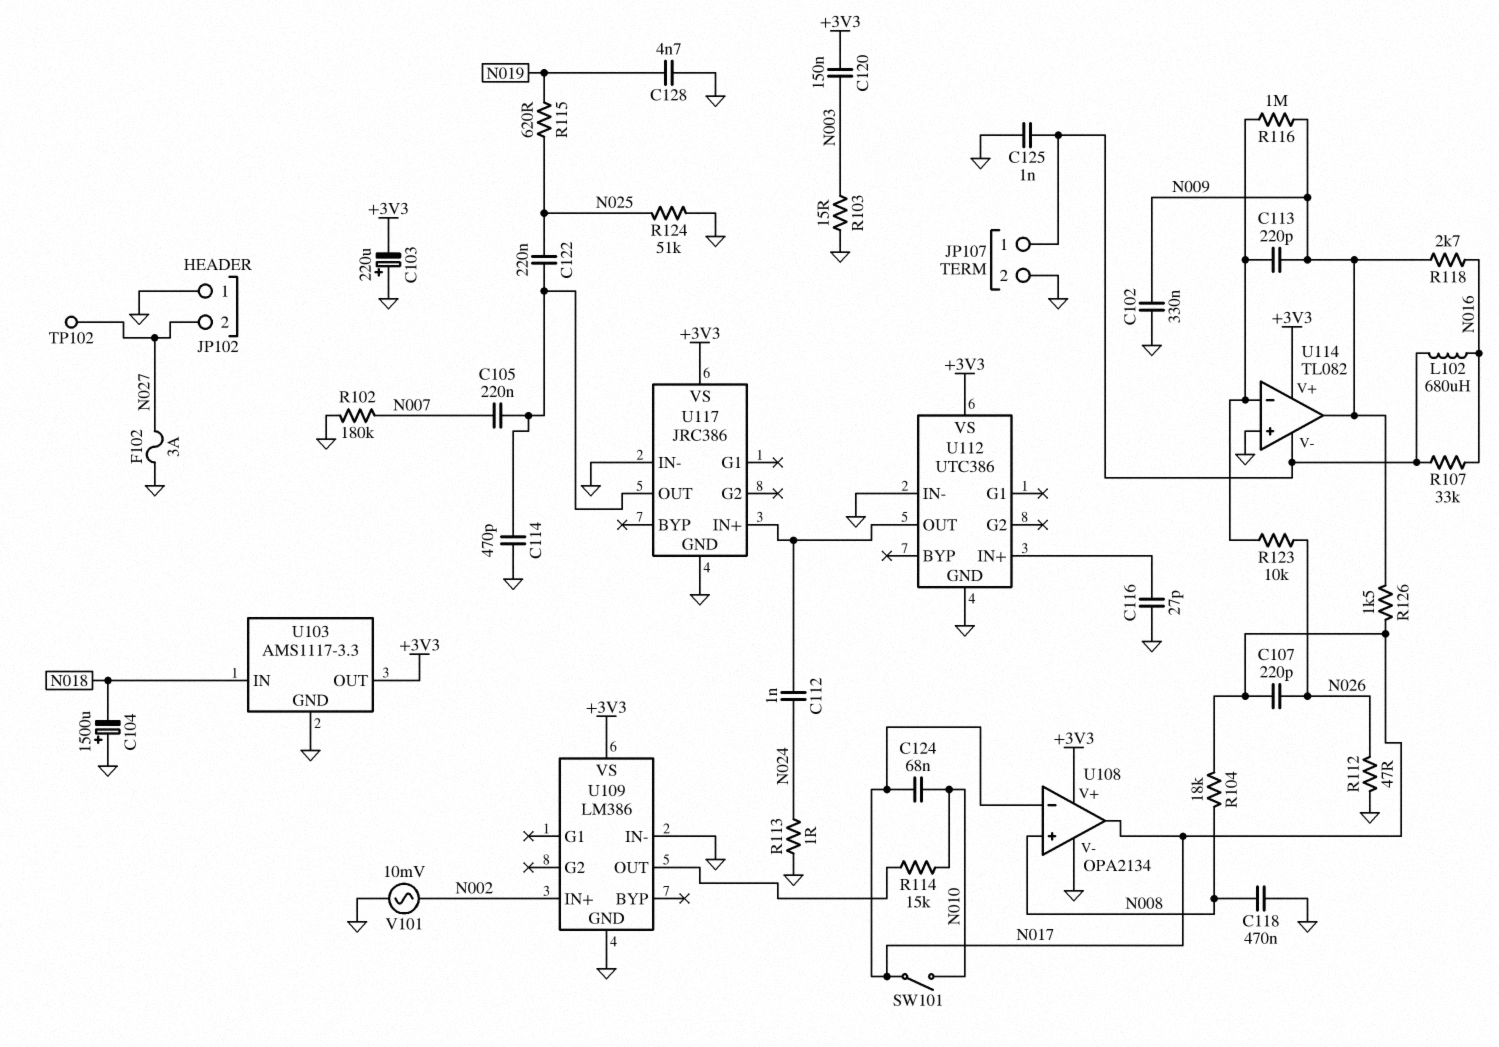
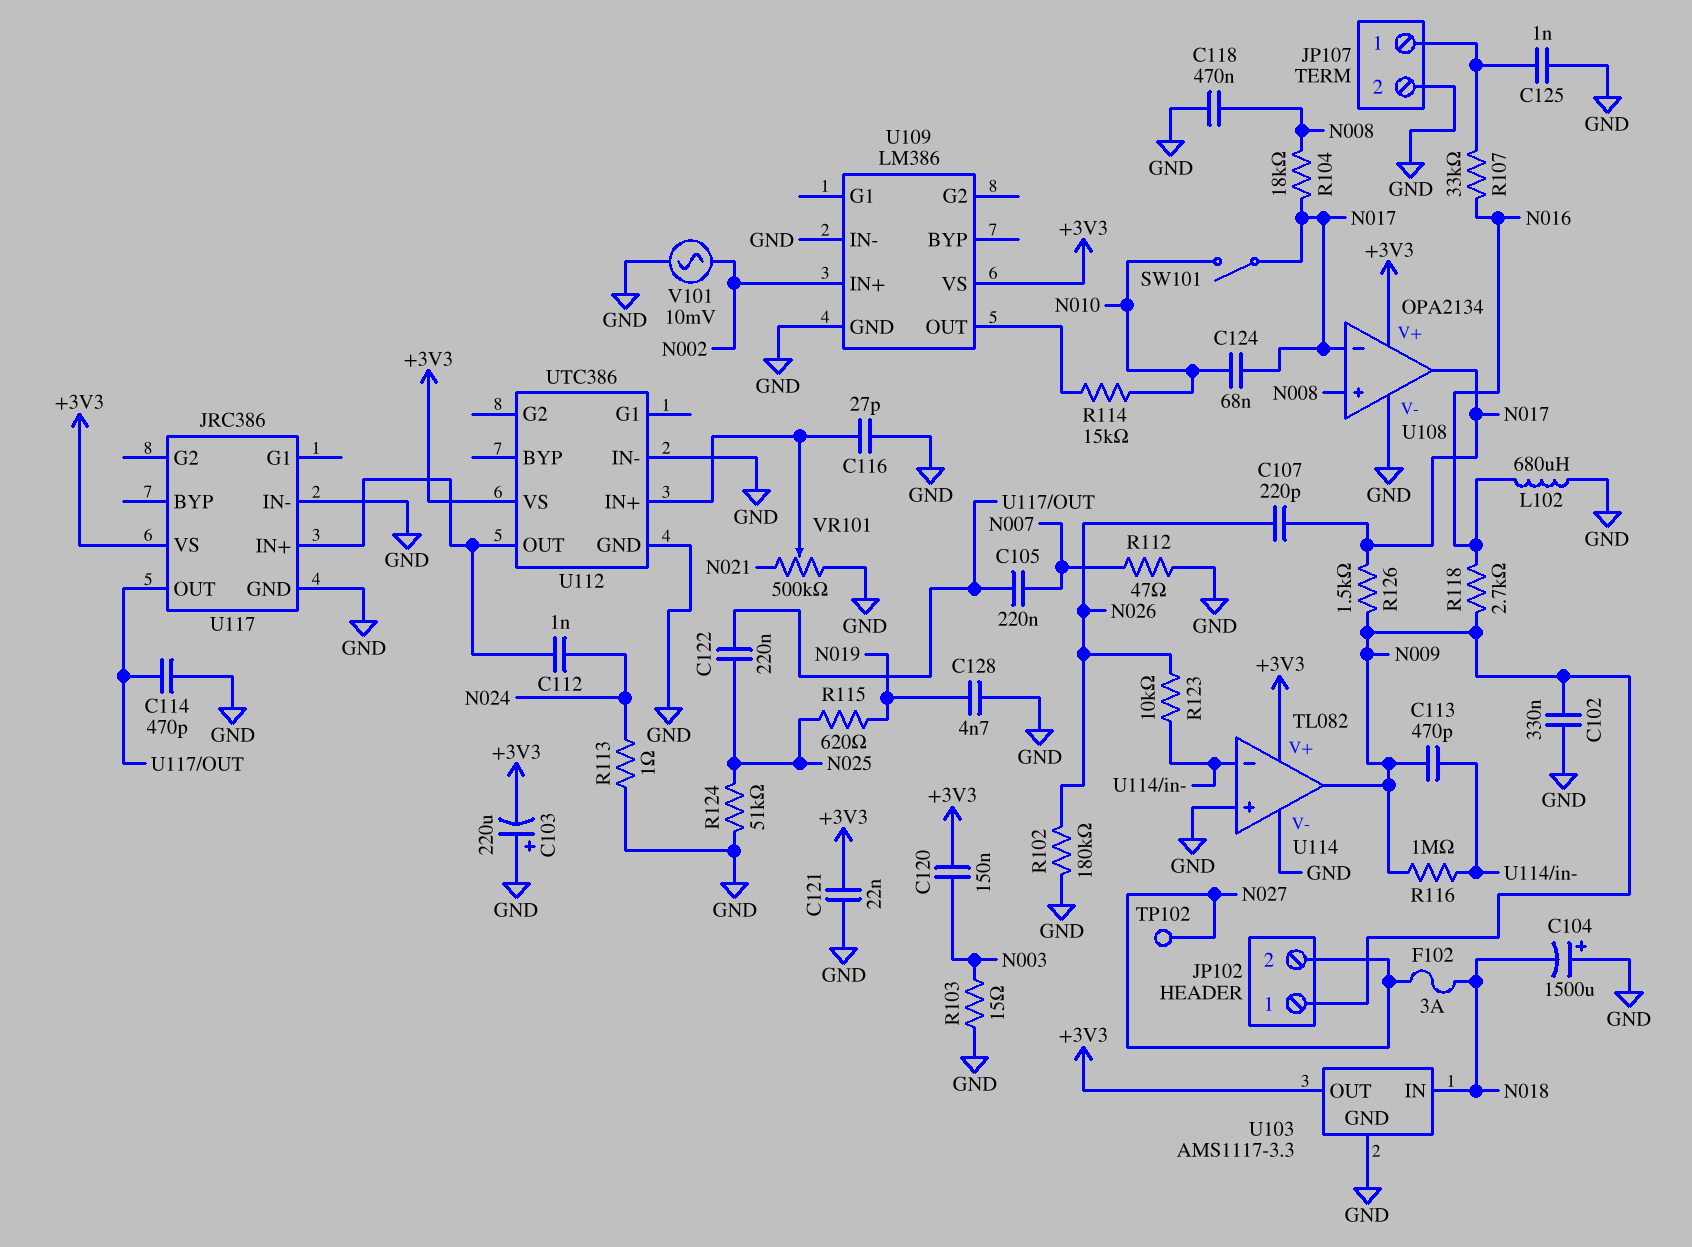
C113: 220pF (N009, U114/in-) -> 470pF (N009, U114/in-)
C121: none -> 22nF (+3V3, GND)
F102: 3A (GND, N027) -> 3A (N018, N027)
JP102 pin 1: GND -> N009
L102: 680uH (JP107/1, N016) -> 680uH (GND, N016)
R102: 180k (GND, N007) -> 180k (GND, N026)
R112: 47 (GND, N026) -> 47 (GND, N007)
U114 pin V-: JP107/1 -> GND
VR101: none -> 500k (GND, N021, wiper U112/IN+)

